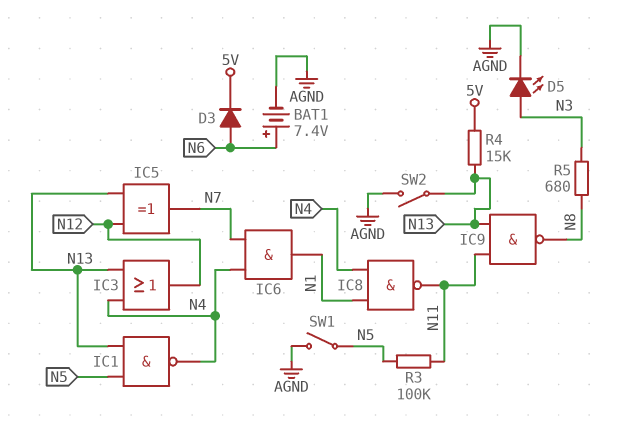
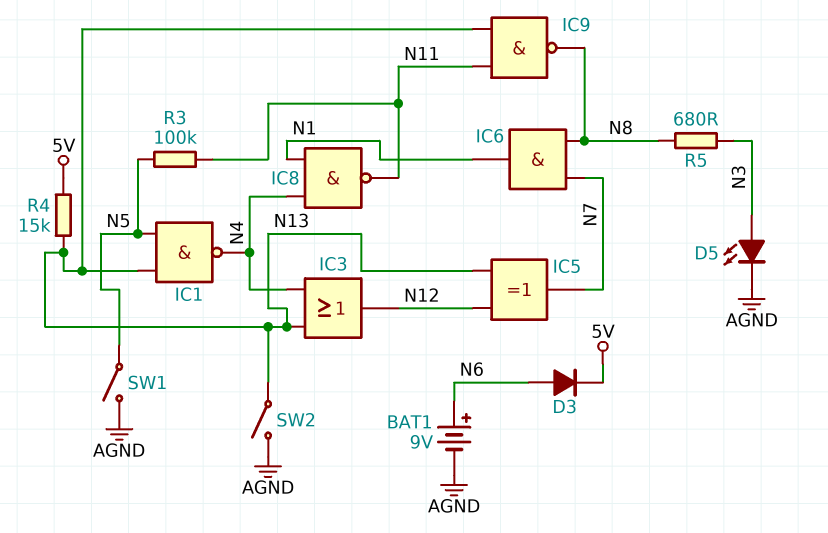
BAT1: 7.4V (plus N6, minus AGND) -> 9V (plus N6, minus AGND)
IC6: AND (in N4, in N7, out N1) -> AND (in N7, in N8, out N1)

